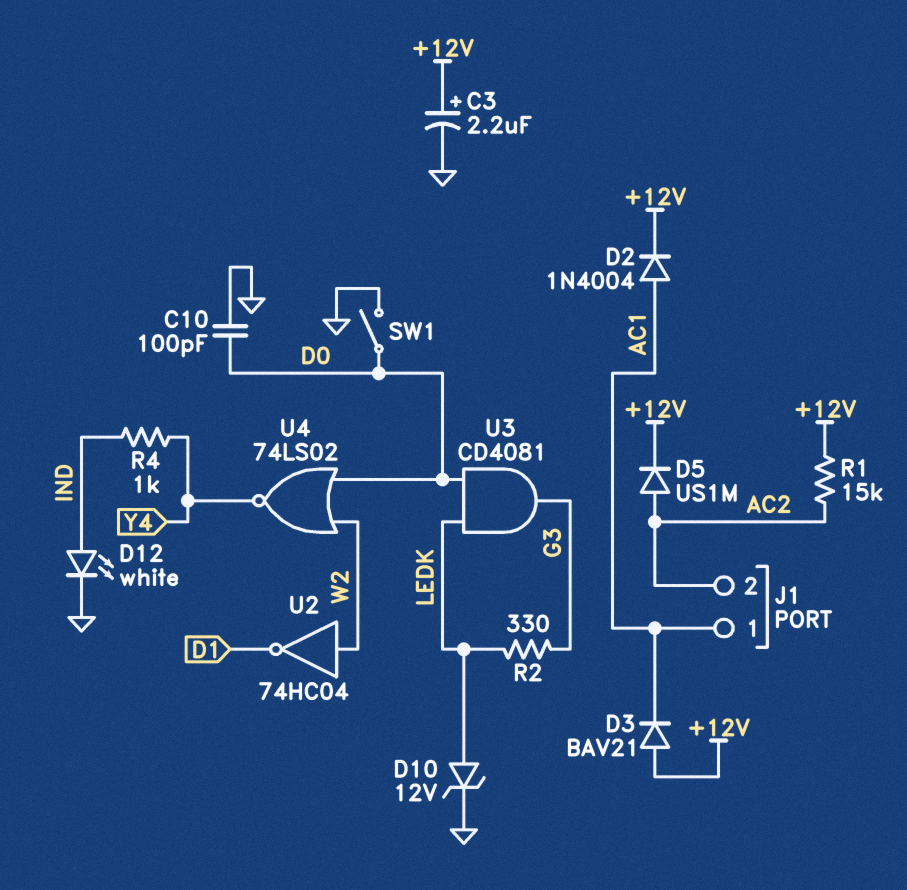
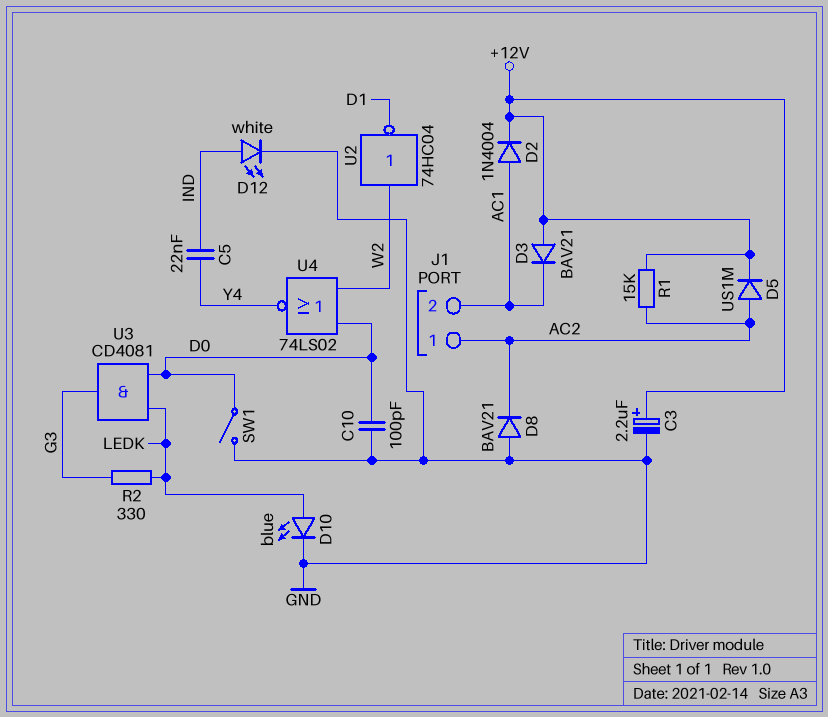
C5: none -> 22nF (IND, Y4)
D8: none -> diode BAV21 (A GND, K AC2)
D10: zener 12V (A LEDK, K GND) -> LED blue (A LEDK, K GND)
J1 pin 1: AC1 -> AC2
J1 pin 2: AC2 -> AC1
R4: 1k (IND, Y4) -> none

